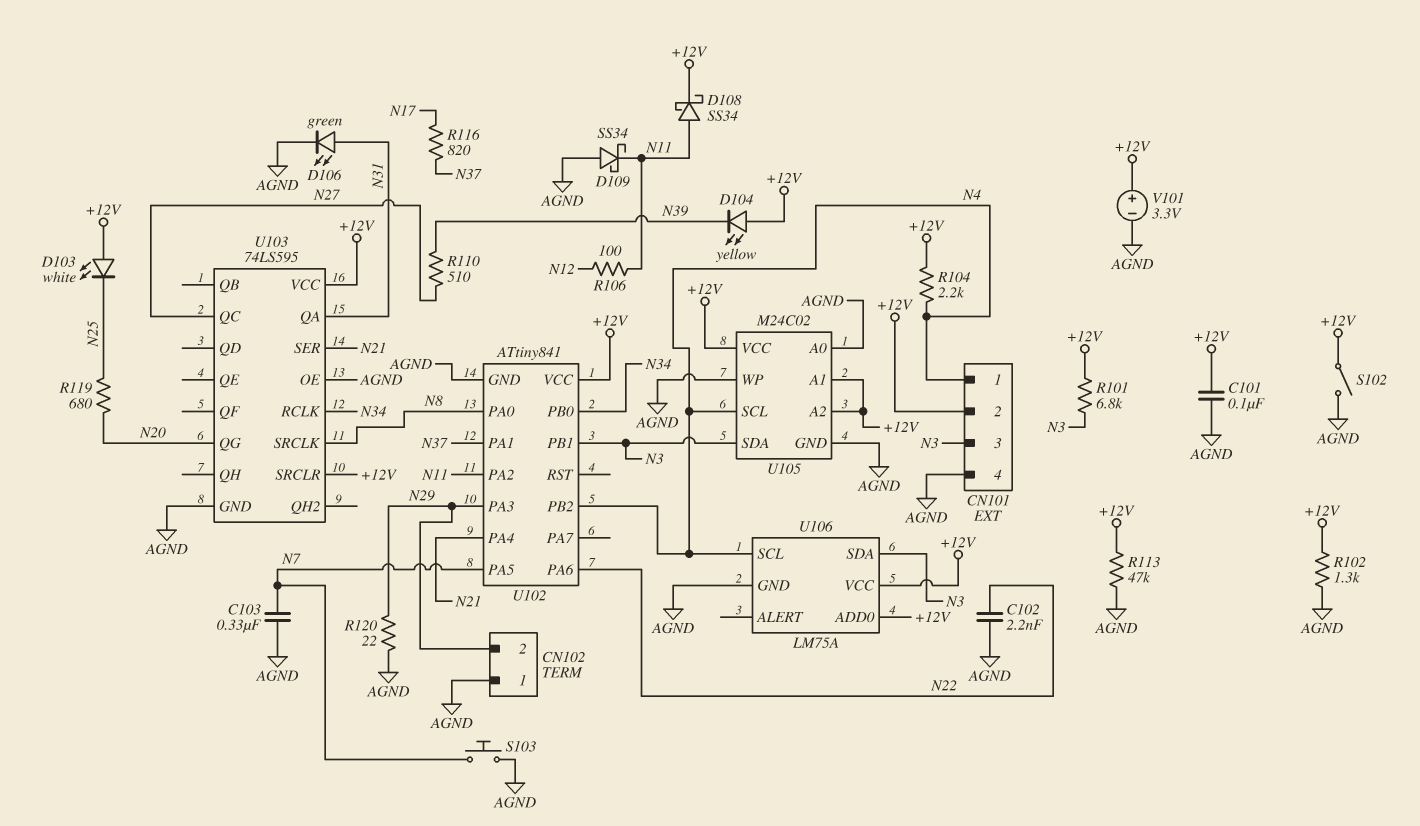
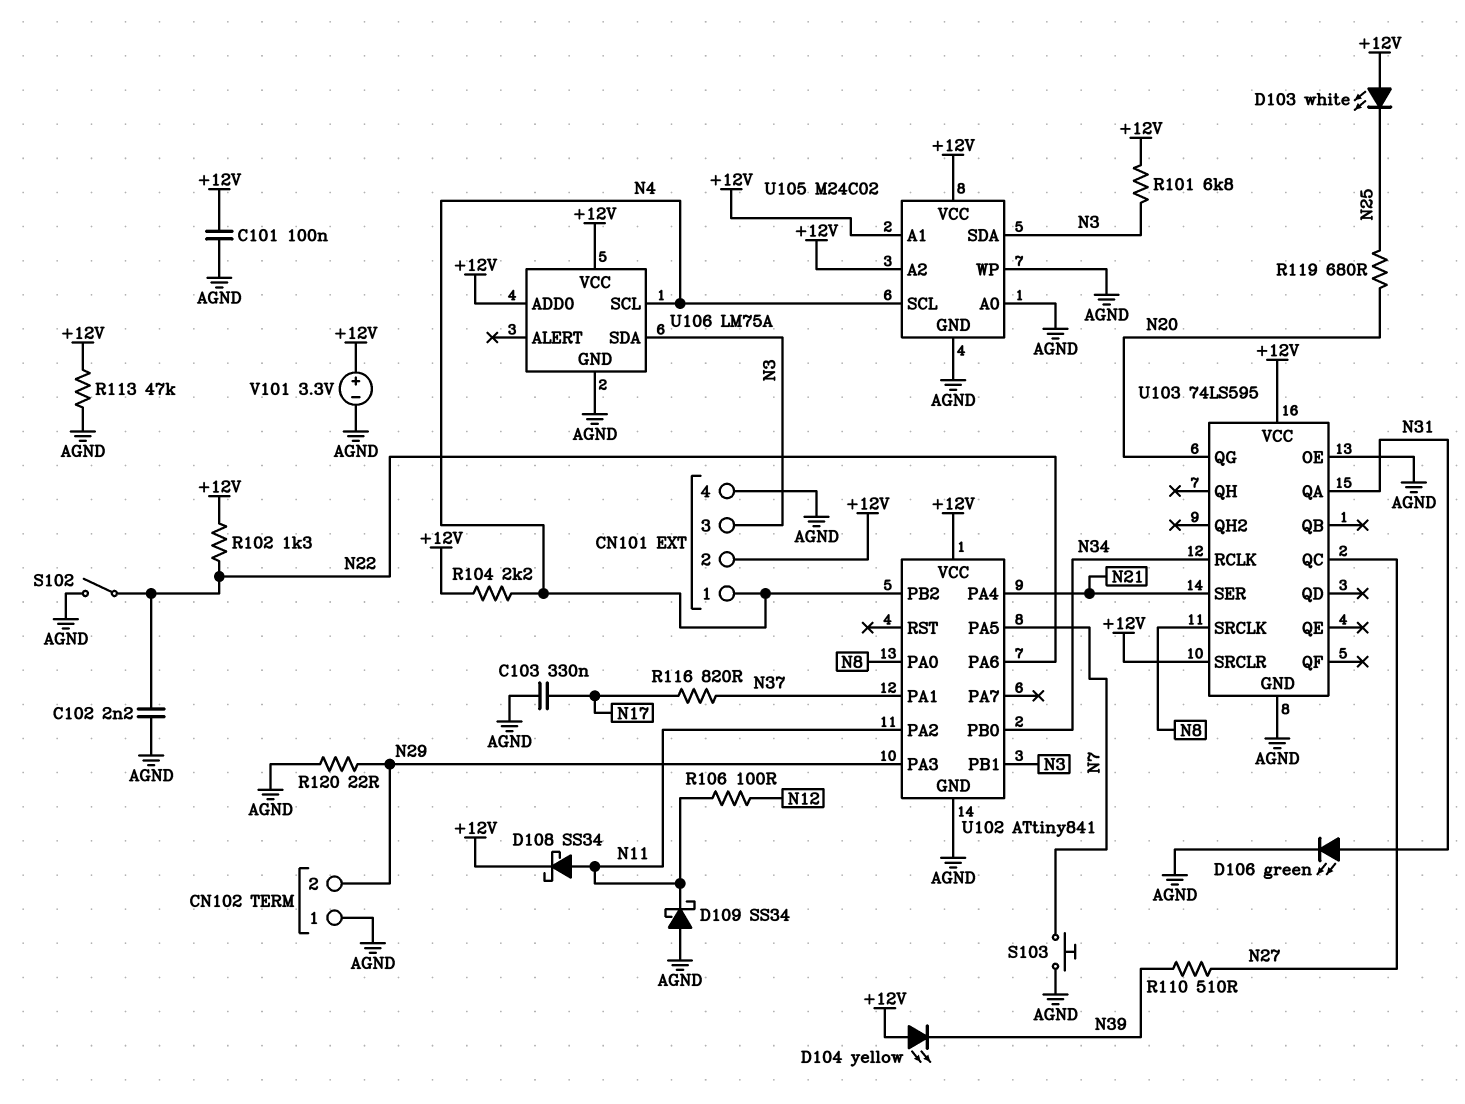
C103: 330nF (AGND, N7) -> 330nF (AGND, N17)
R102: 1.3k (+12V, AGND) -> 1.3k (+12V, N22)
S102: switch (+12V, AGND) -> switch (AGND, N22)

